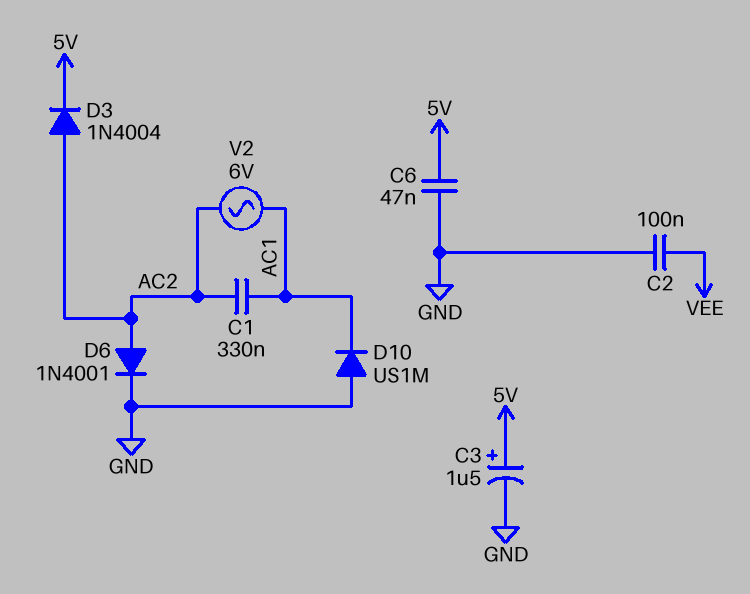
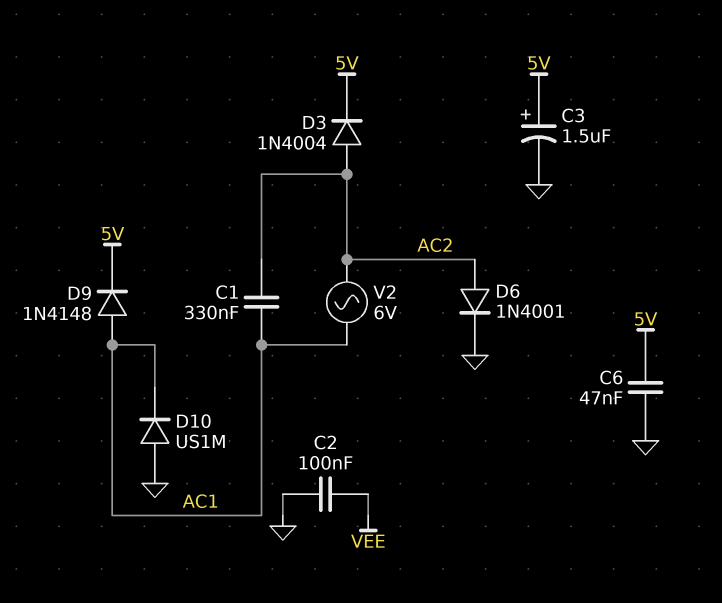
D9: none -> diode 1N4148 (A AC1, K 5V)

